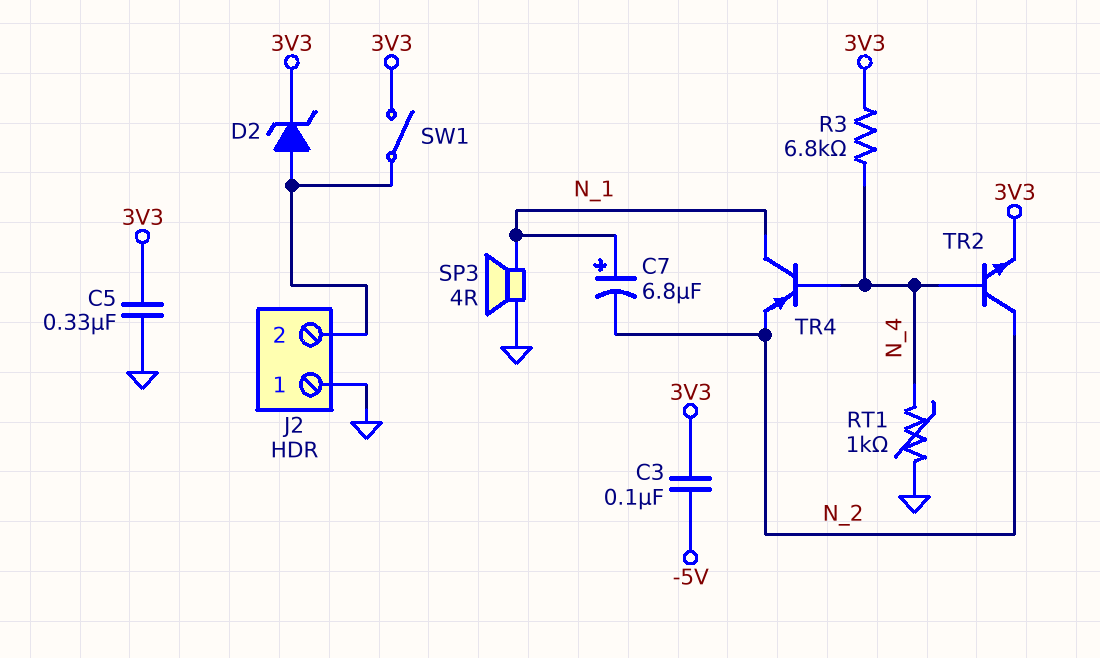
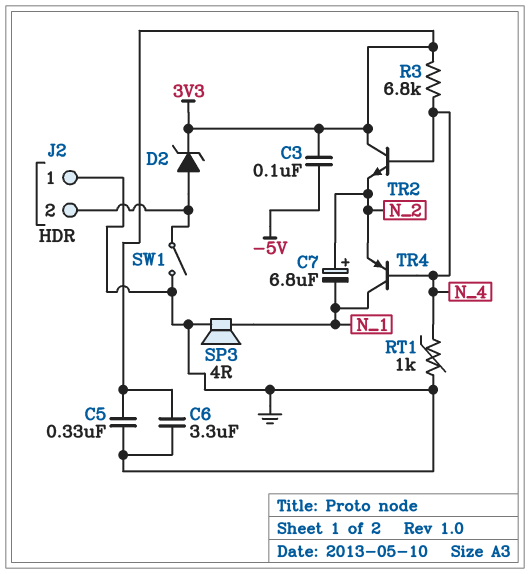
C6: none -> 3.3uF (3V3, GND)
C7: 6.8uF (plus N_1, minus N_2) -> 6.8uF (plus N_2, minus N_1)
SW1: switch (3V3, J2/2) -> switch (GND, J2/2)
TR2: NPN (B N_4, C N_2, E 3V3) -> NPN (B N_4, C 3V3, E N_2)

